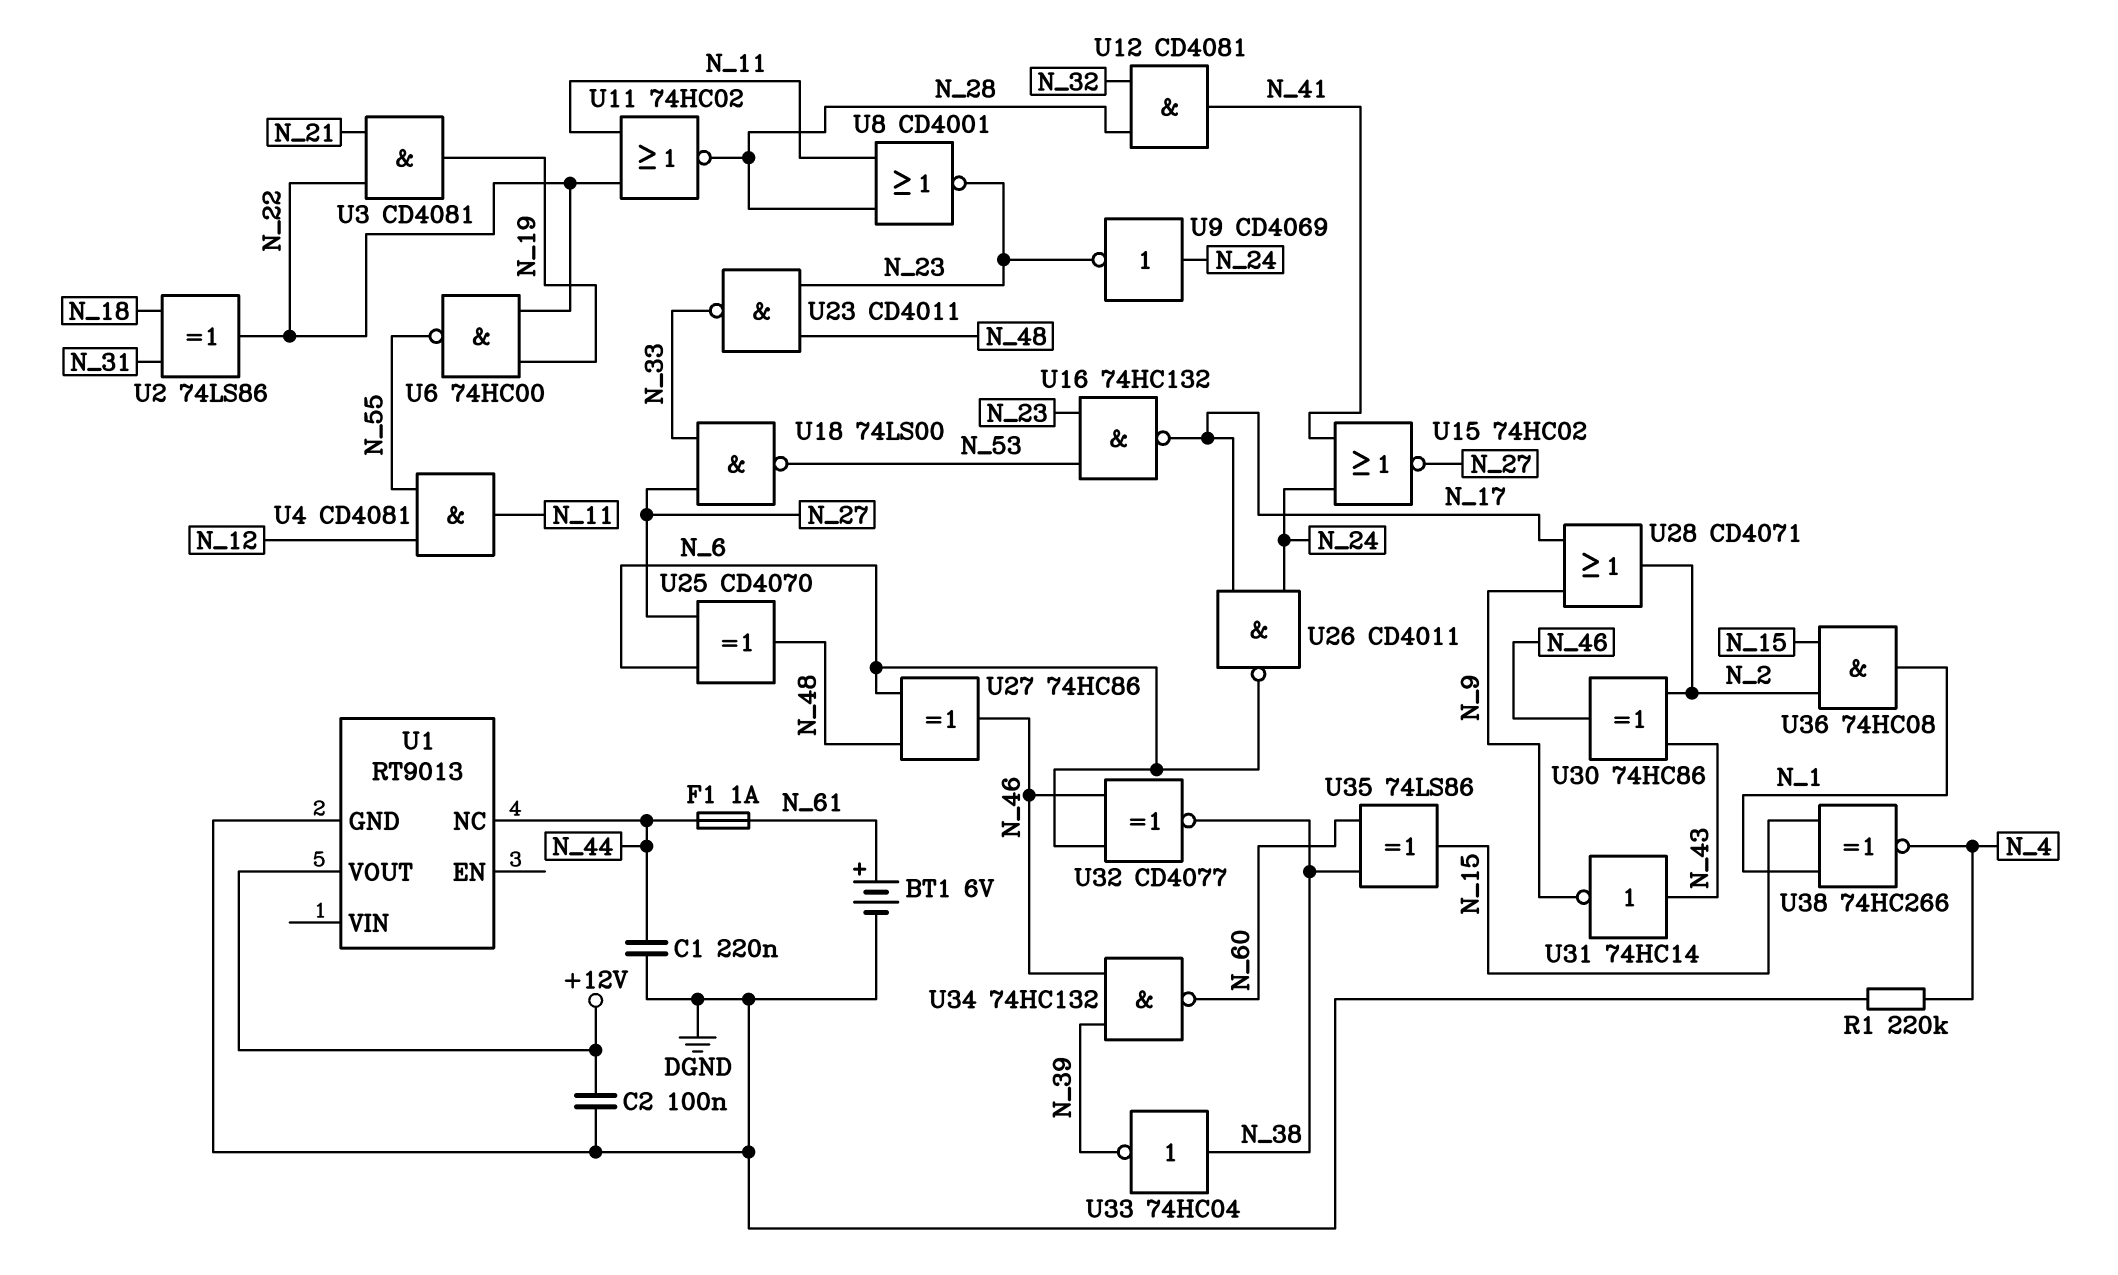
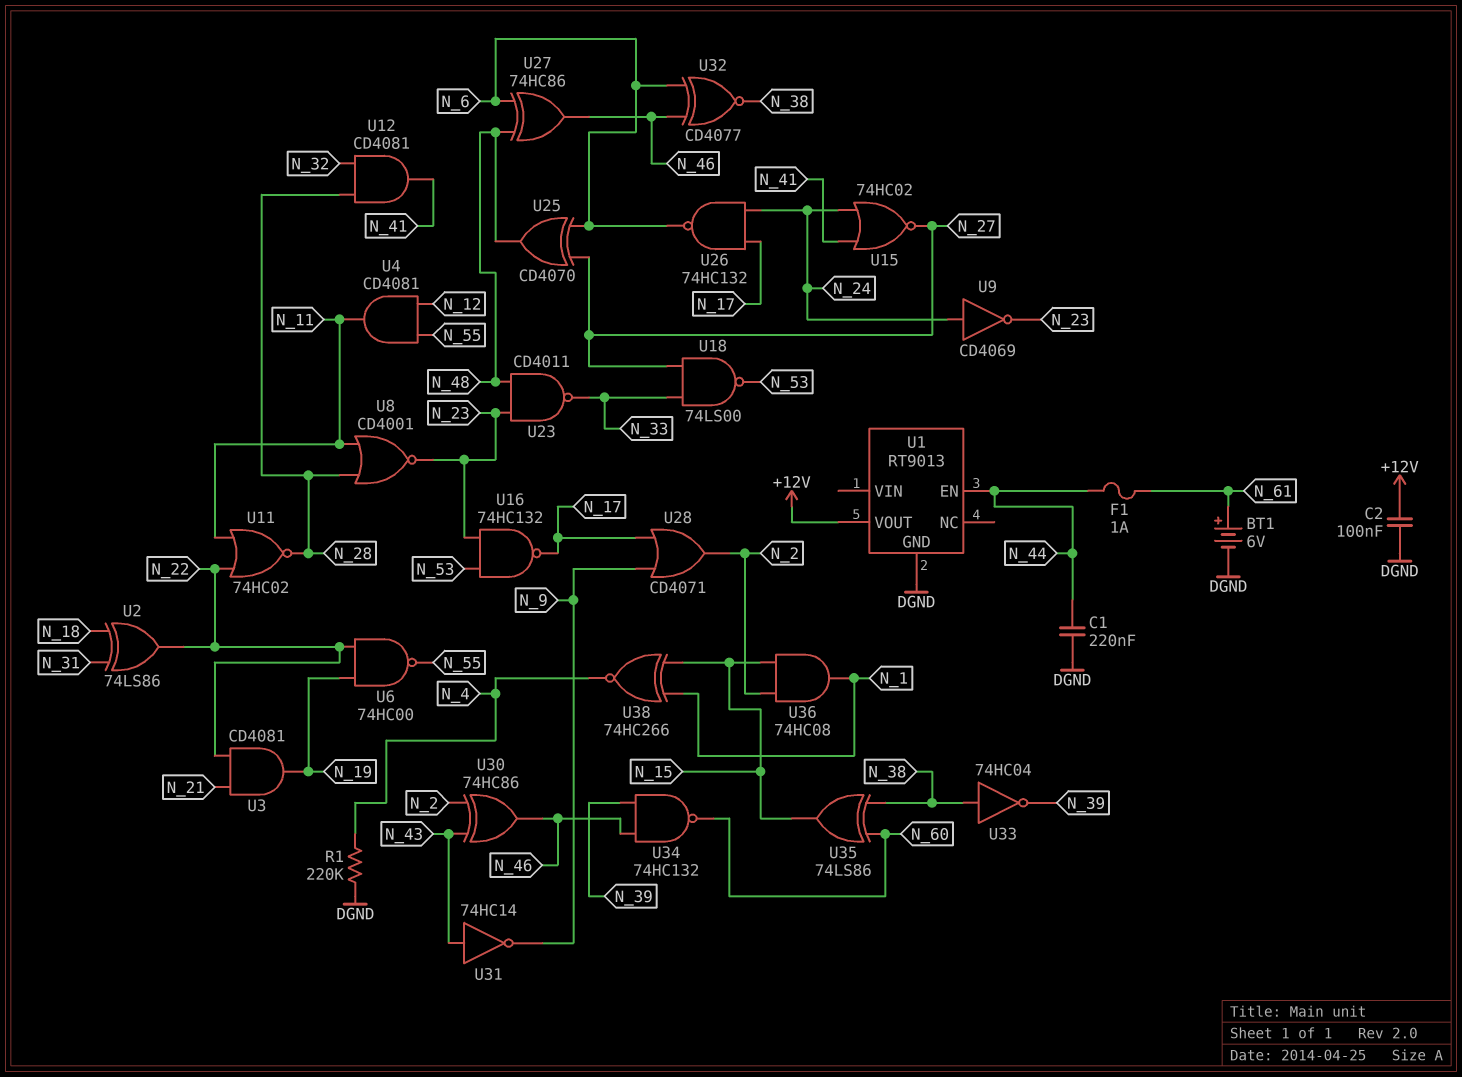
U1 pin EN: none -> N_44
U1 pin NC: N_44 -> none
U26: NAND CD4011 (in N_17, in N_24, out N_6) -> NAND 74HC132 (in N_17, in N_24, out N_6)

